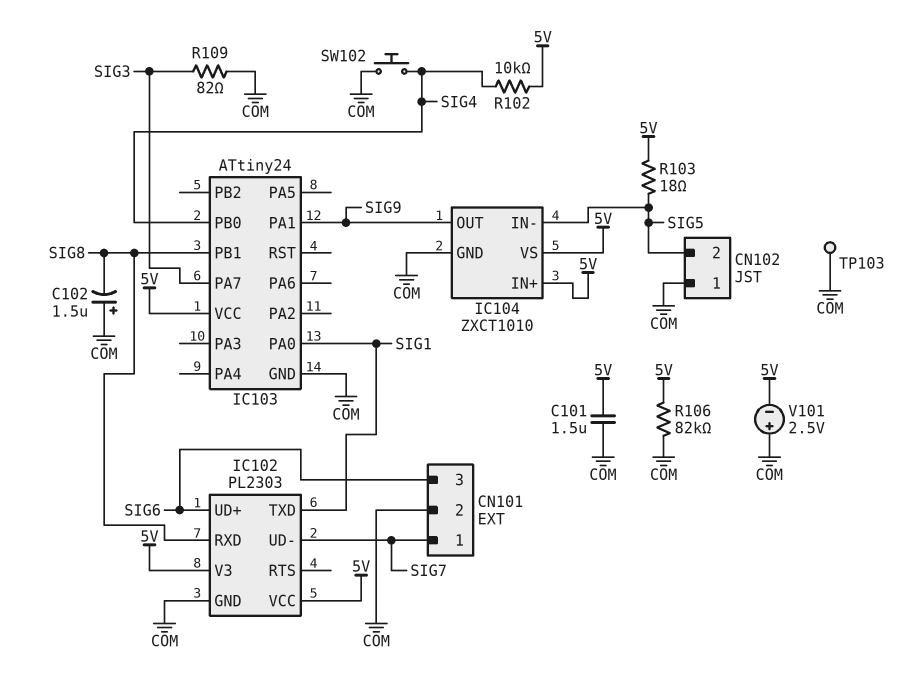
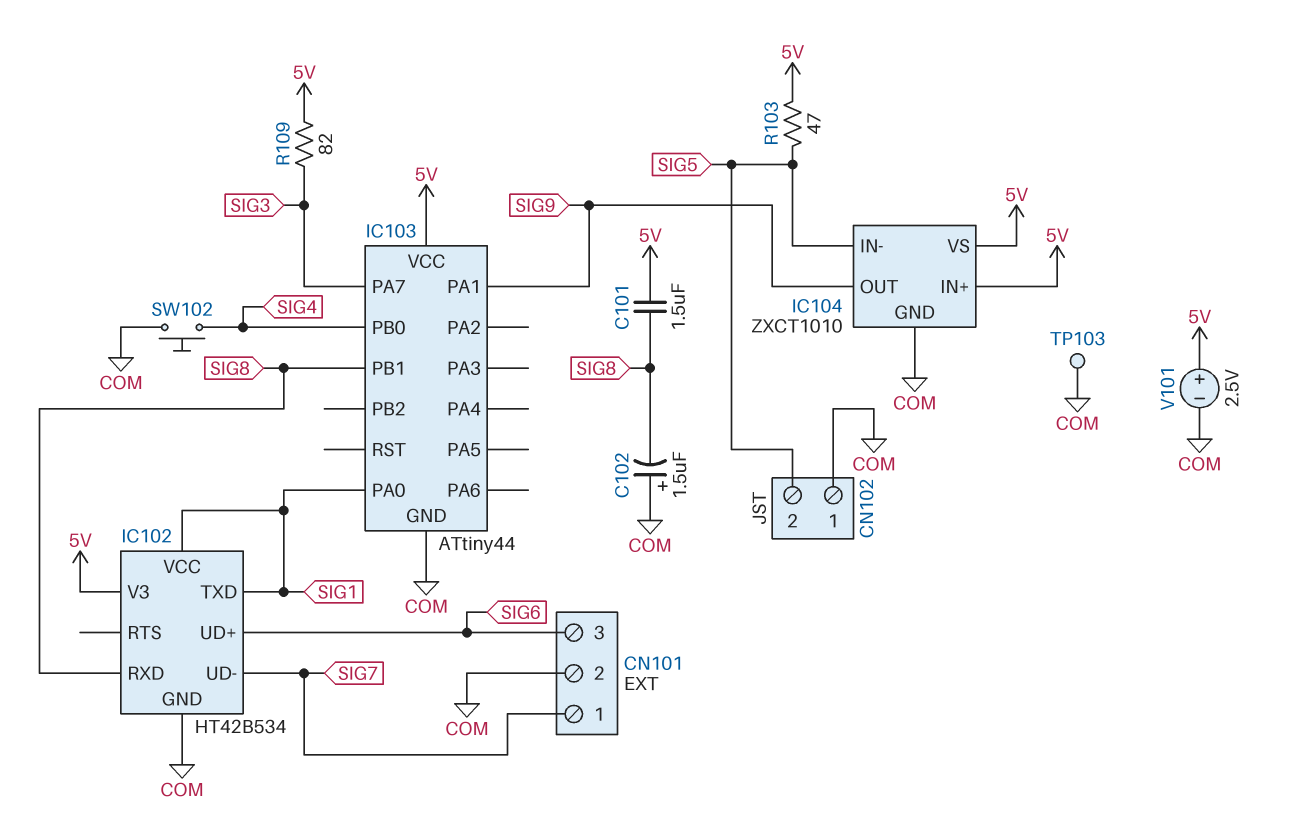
C101: 1.5uF (5V, COM) -> 1.5uF (5V, SIG8)
IC102: PL2303 -> HT42B534
IC102 pin VCC: 5V -> SIG1
IC103: ATtiny24 -> ATtiny44
R102: 10k (5V, SIG4) -> none
R103: 18 (5V, SIG5) -> 47 (5V, SIG5)
R106: 82k (5V, COM) -> none
R109: 82 (COM, SIG3) -> 82 (5V, SIG3)
V101: 2.5V (plus COM, minus 5V) -> 2.5V (plus 5V, minus COM)

